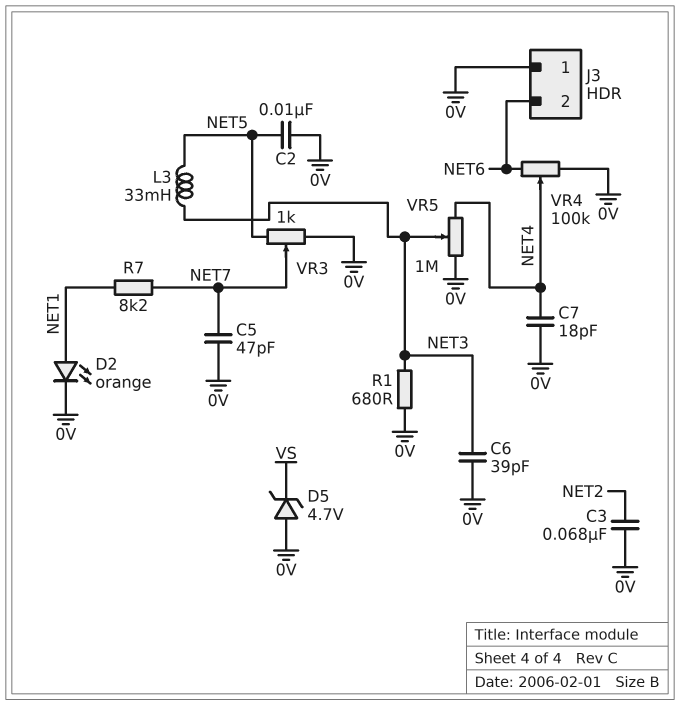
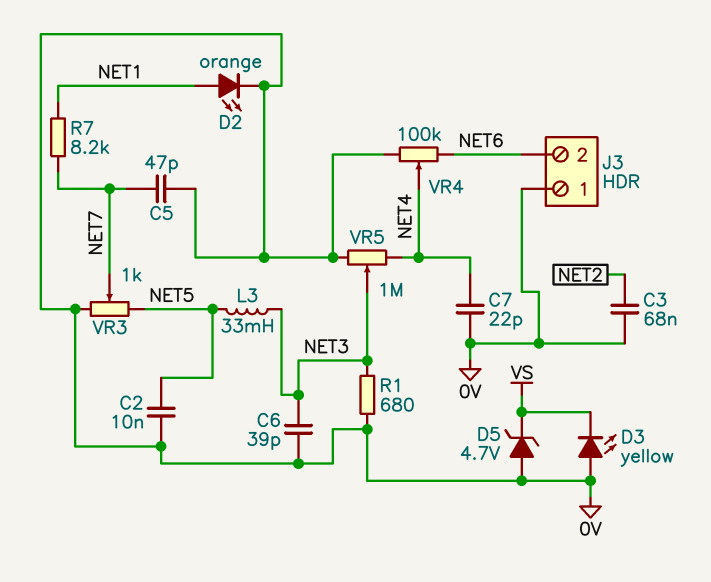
C7: 18pF (0V, NET4) -> 22pF (0V, NET4)
D3: none -> LED yellow (A 0V, K VS)

